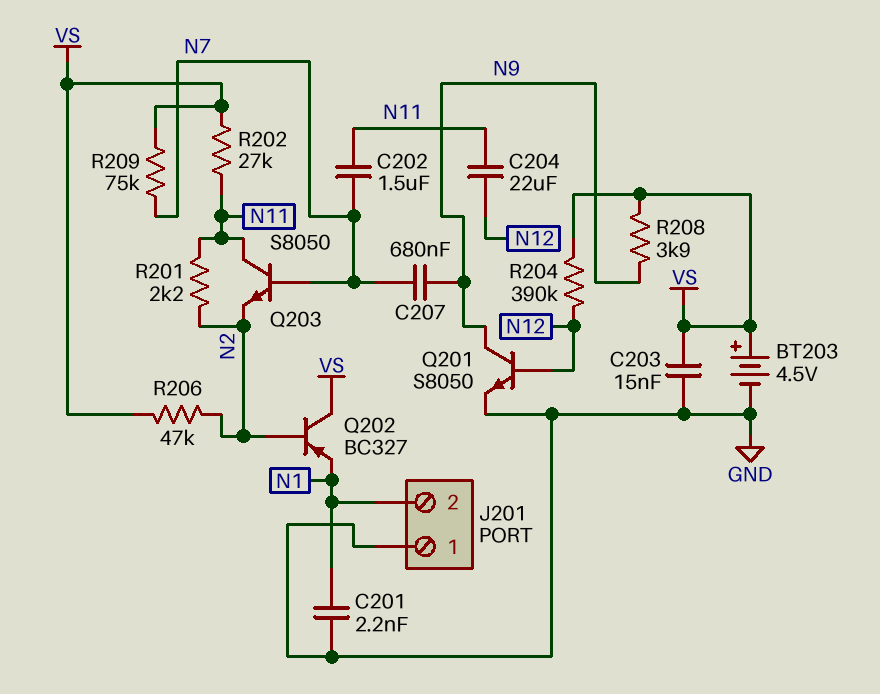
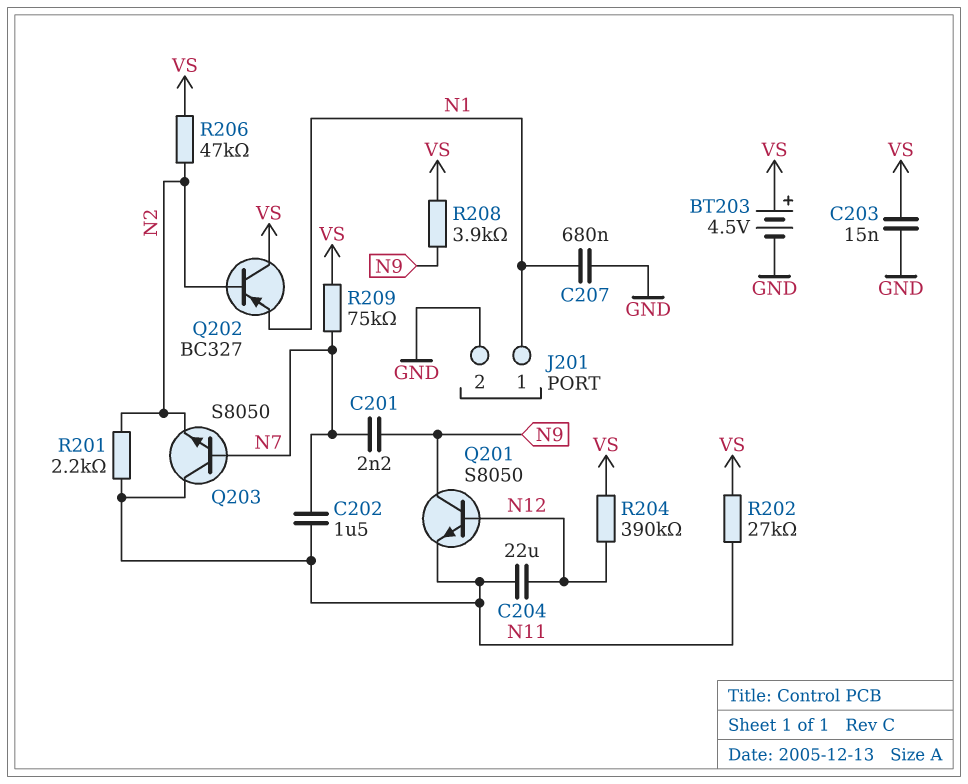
C201: 2.2nF (GND, N1) -> 2.2nF (N7, N9)
C207: 680nF (N7, N9) -> 680nF (GND, N1)
J201 pin 1: GND -> N1
J201 pin 2: N1 -> GND
Q201: NPN S8050 (B N12, C N9, E GND) -> NPN S8050 (B N12, C N9, E N11)

